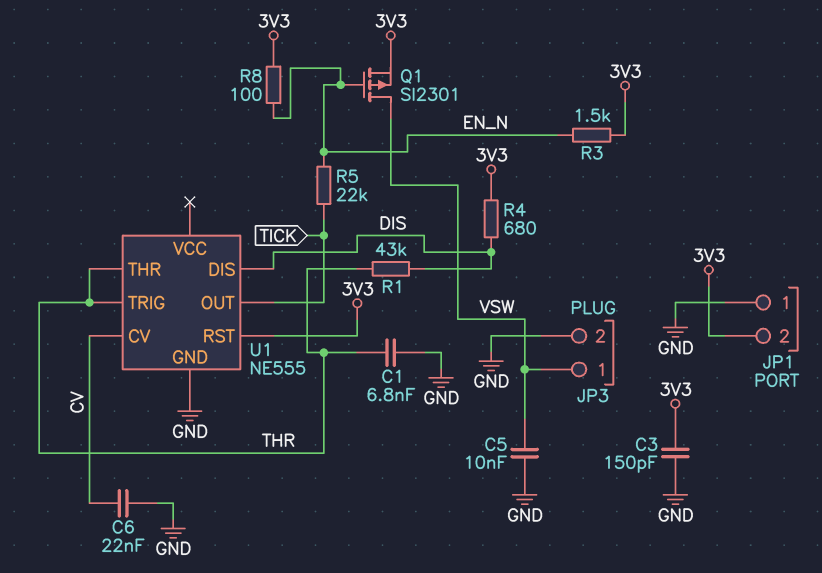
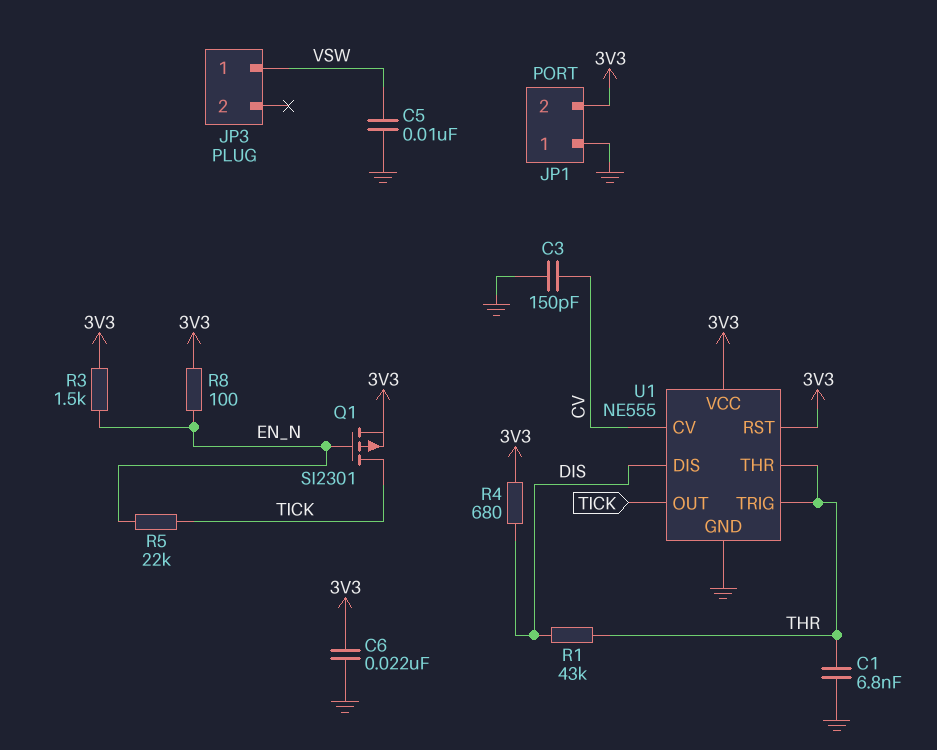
C3: 150pF (3V3, GND) -> 150pF (CV, GND)
C6: 22nF (CV, GND) -> 22nF (3V3, GND)
JP3 pin 2: GND -> none
Q1: PMOS SI2301 (G EN_N, D VSW, S 3V3) -> PMOS SI2301 (G EN_N, D TICK, S 3V3)
U1 pin VCC: none -> 3V3

